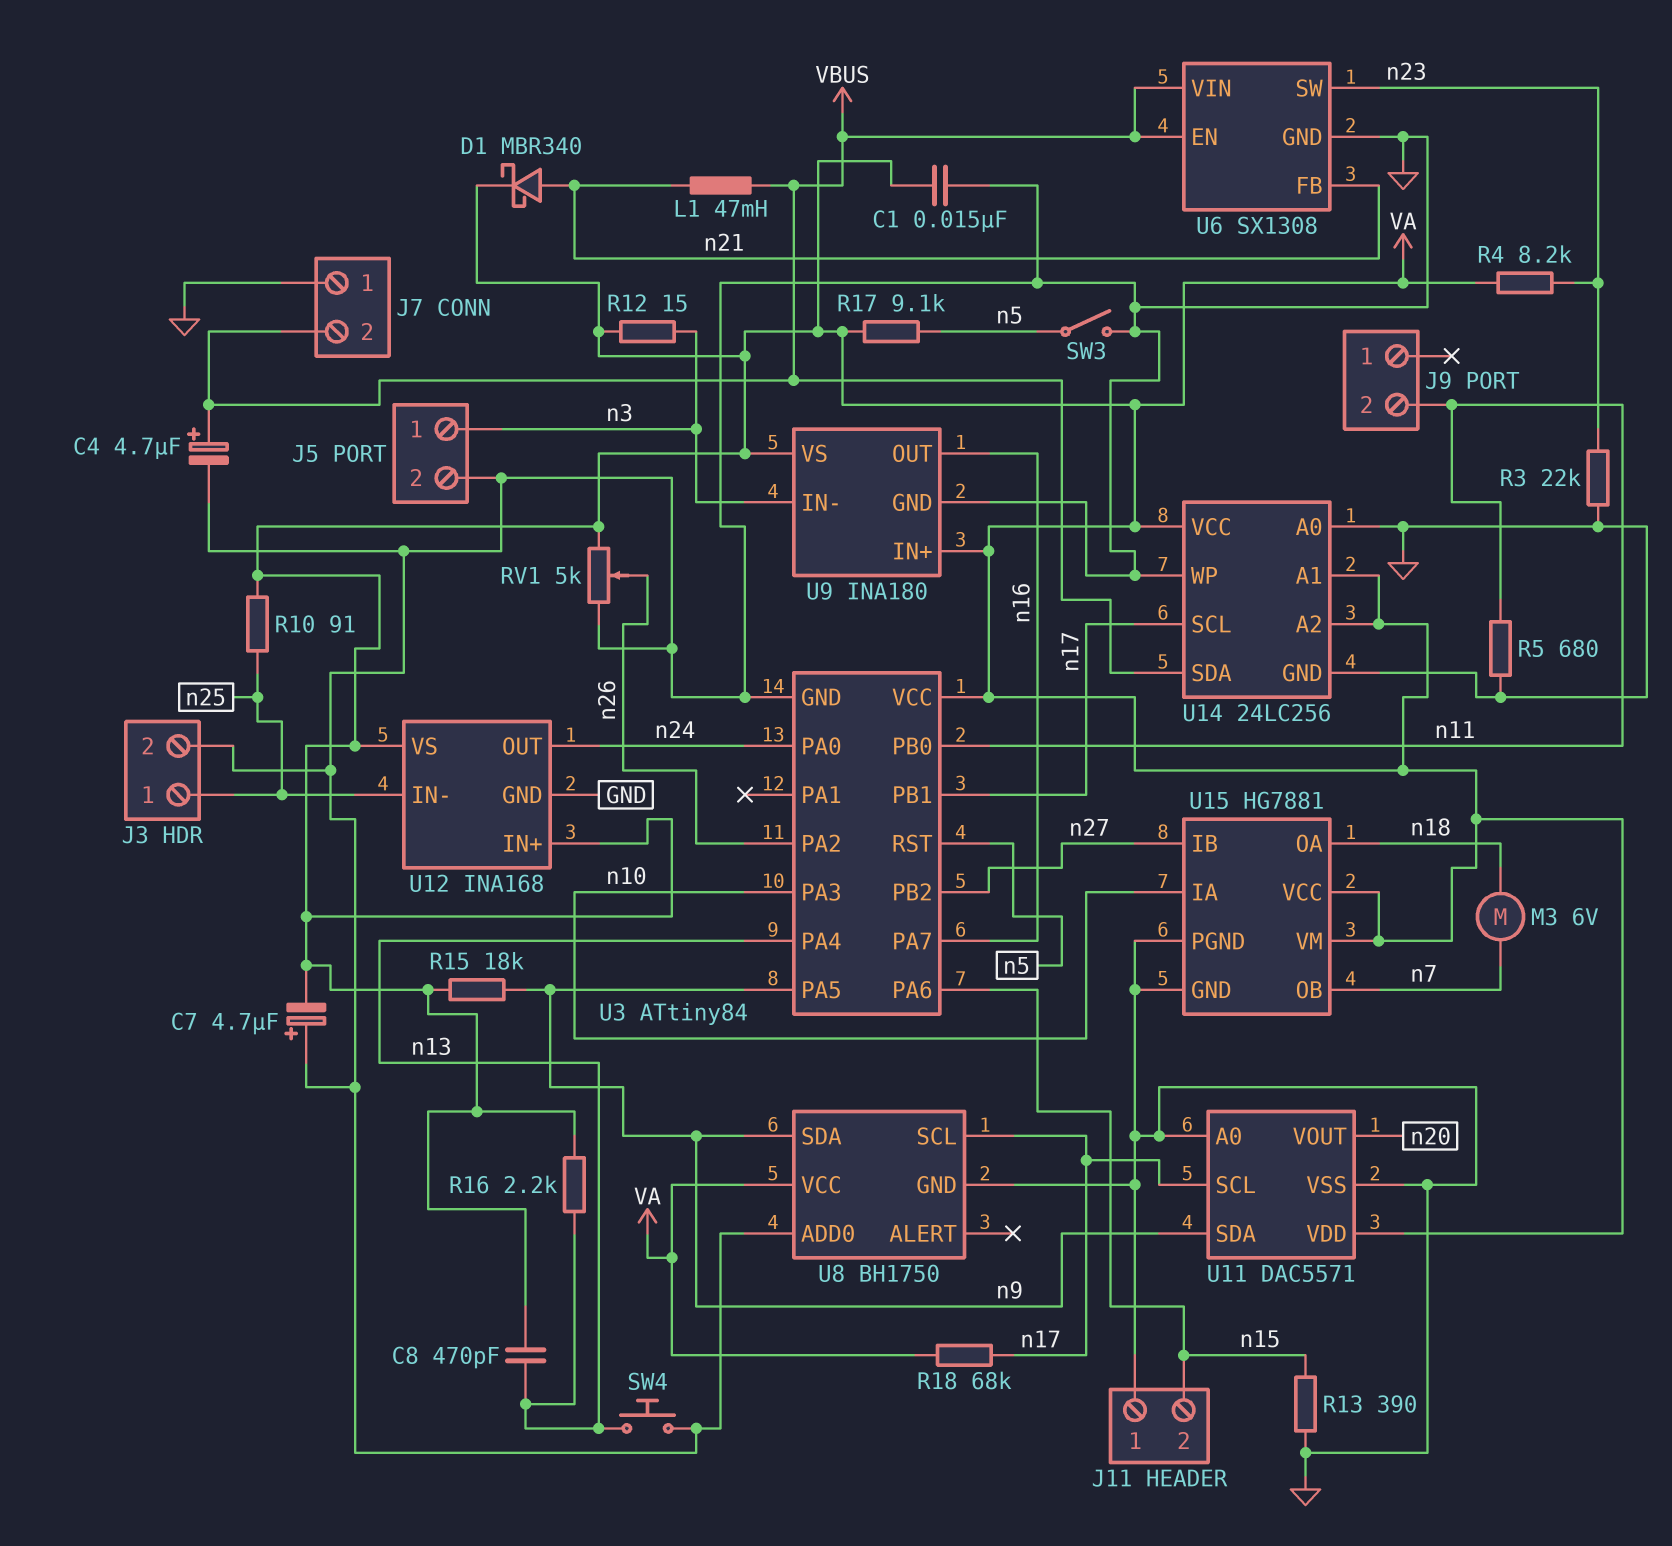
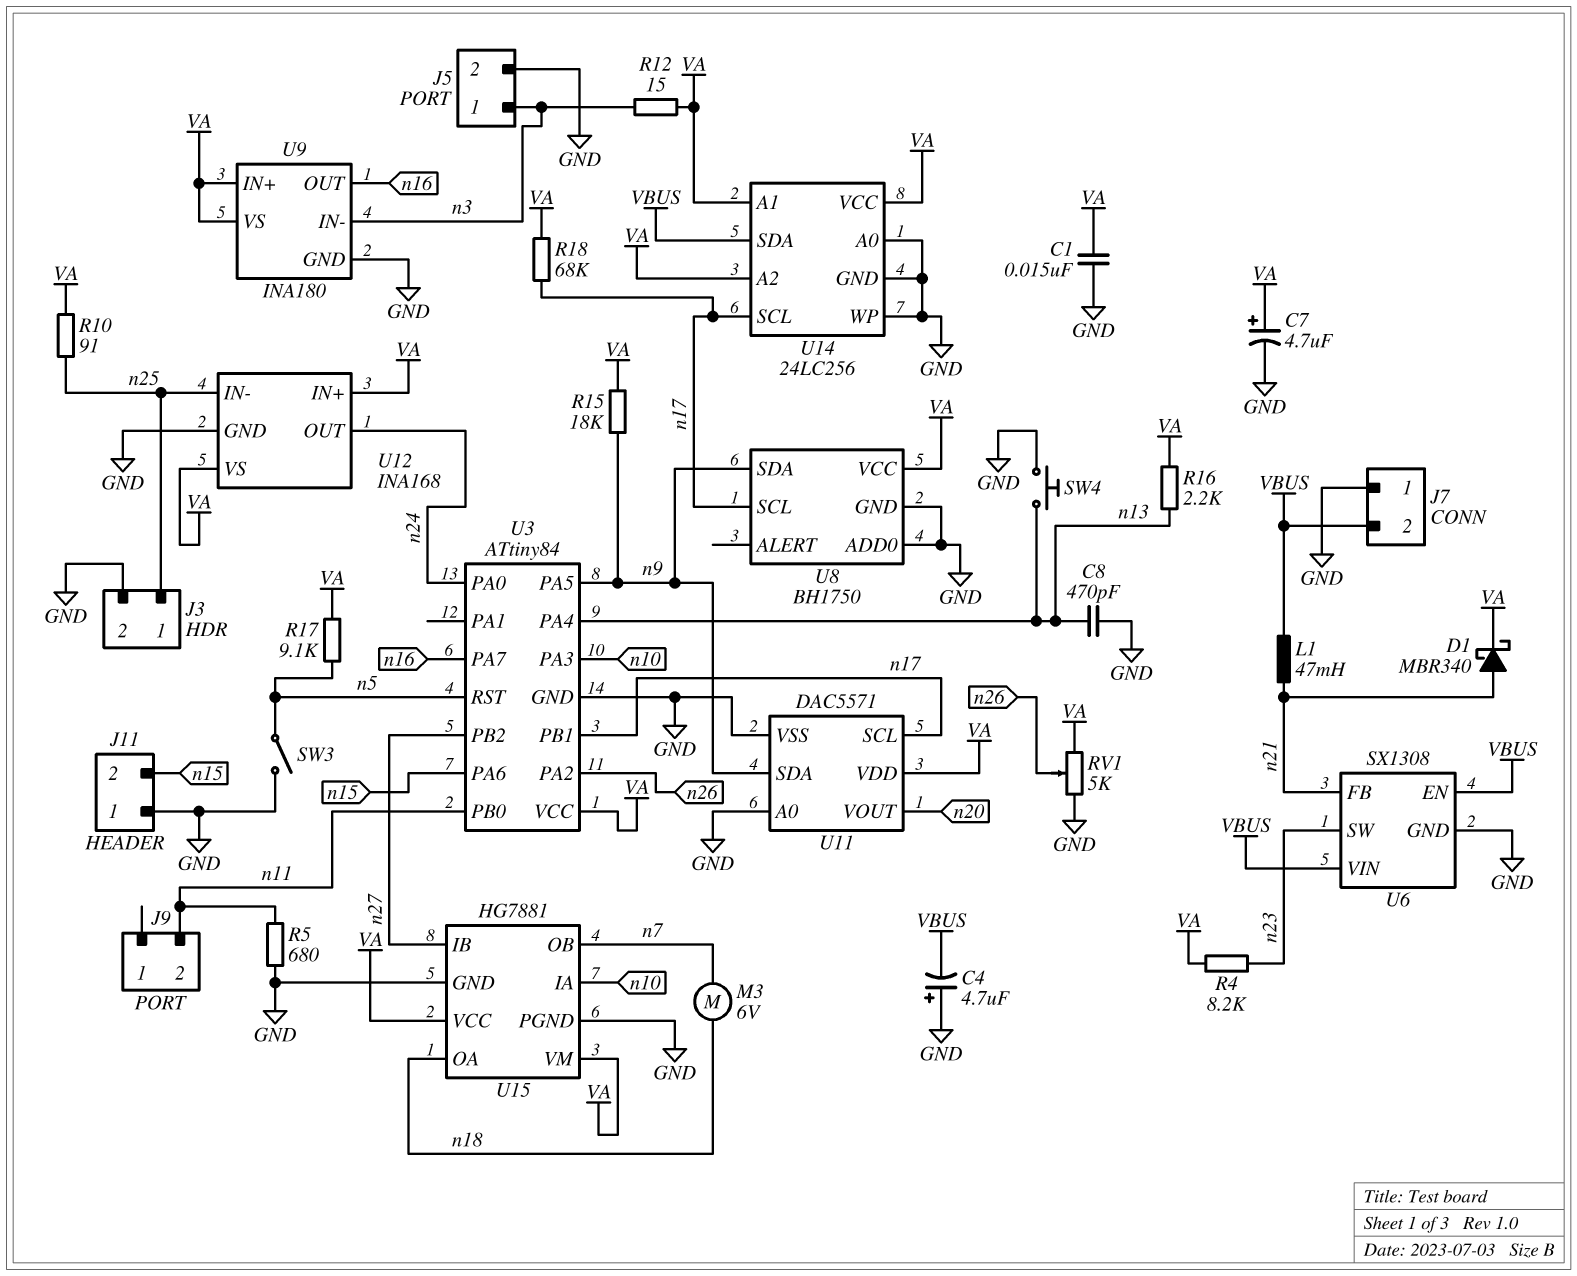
C4: 4.7uF (plus VBUS, minus GND) -> 4.7uF (plus GND, minus VBUS)
C7: 4.7uF (plus GND, minus VA) -> 4.7uF (plus VA, minus GND)
C8: 470pF (VA, n13) -> 470pF (GND, n13)
R3: 22k (GND, n23) -> none
R13: 390 (GND, n15) -> none

